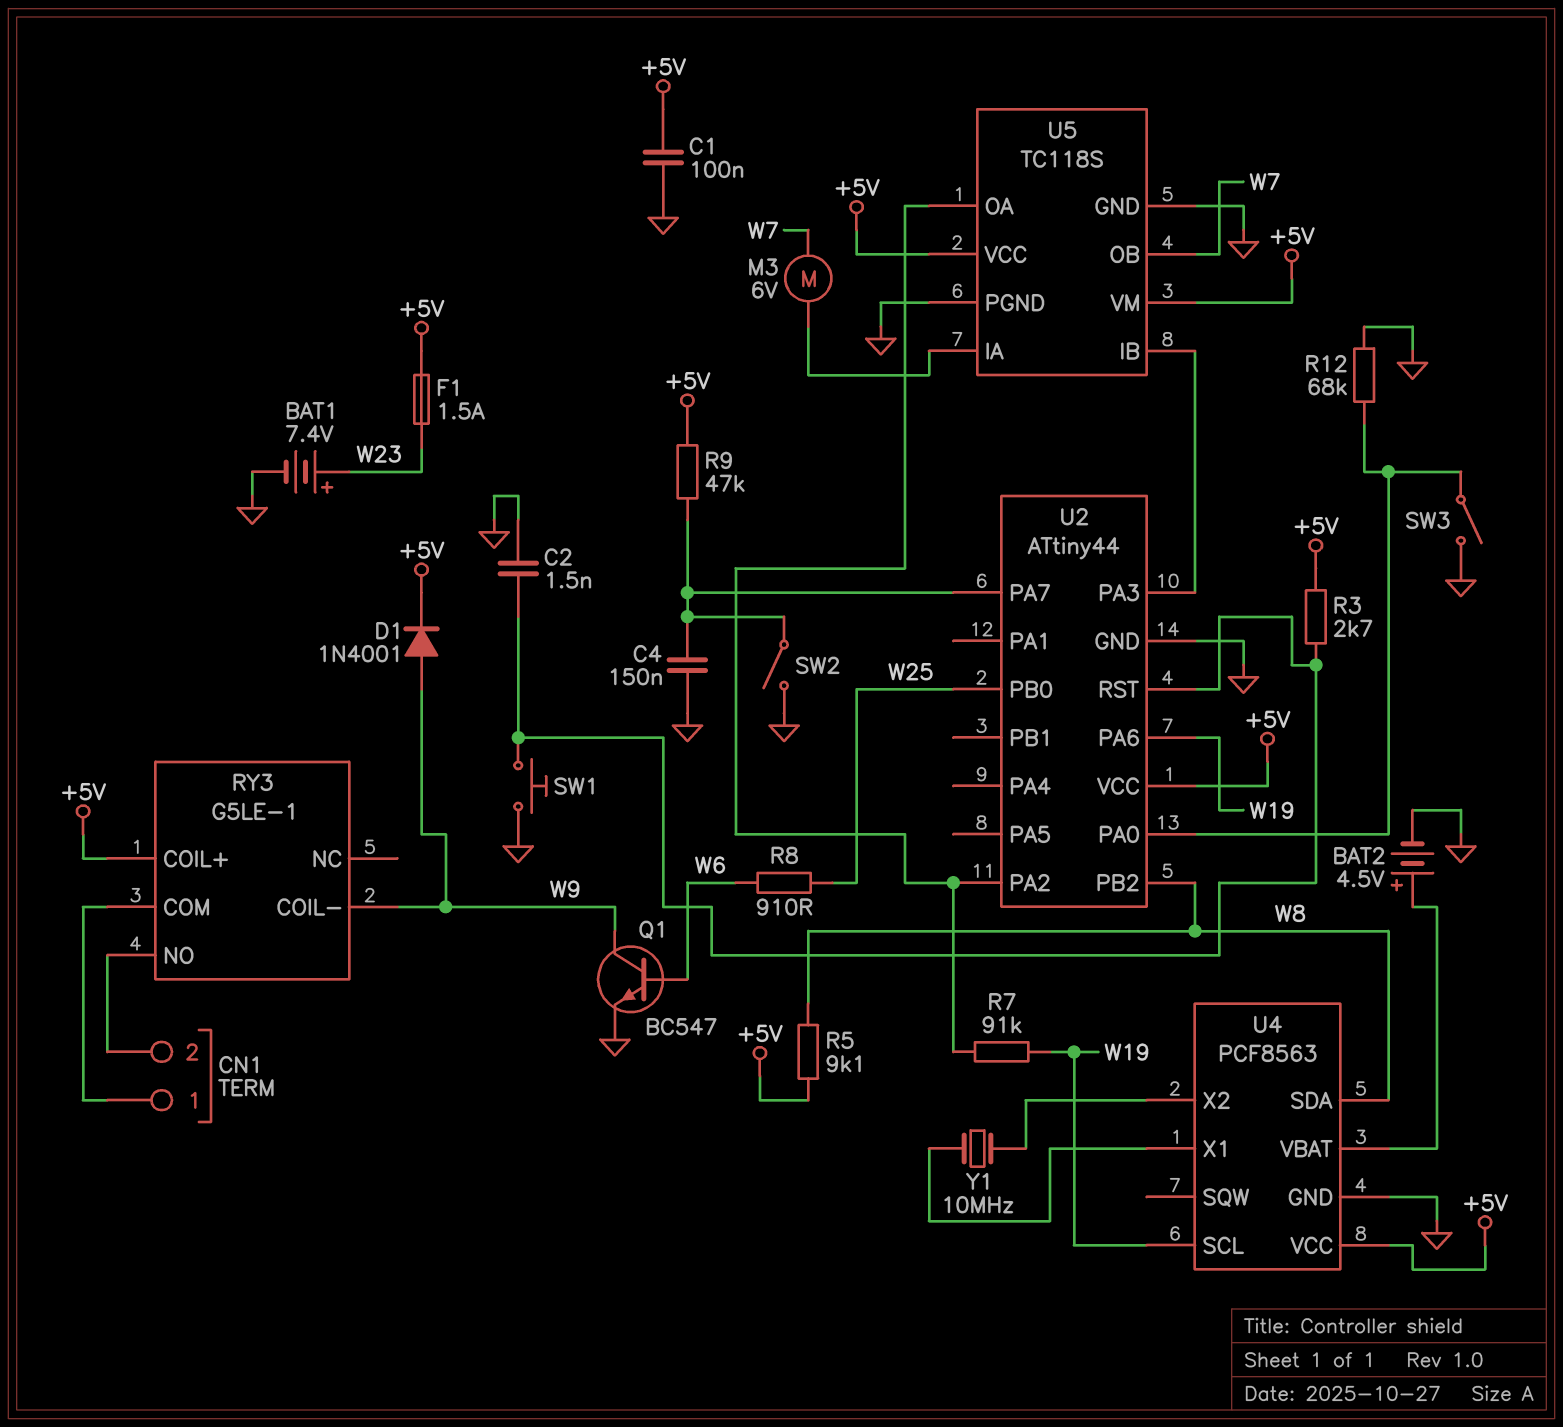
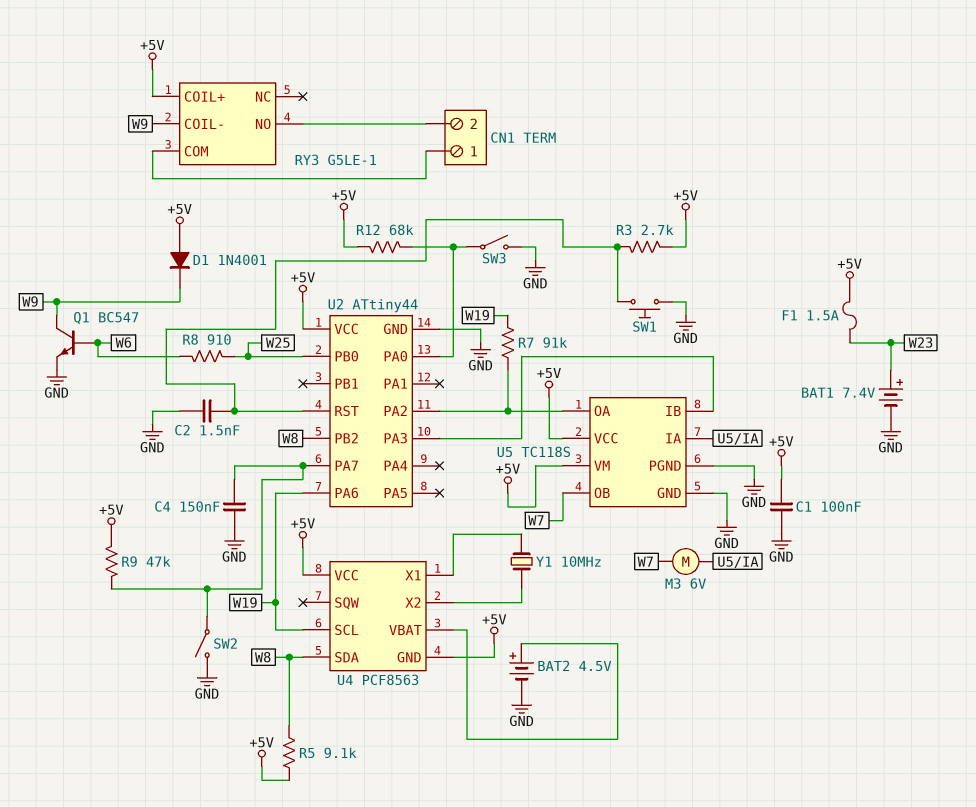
D1: diode 1N4001 (A W9, K +5V) -> diode 1N4001 (A +5V, K W9)
R12: 68k (GND, U2/PA0) -> 68k (+5V, U2/PA0)
U4 pin GND: GND -> +5V

